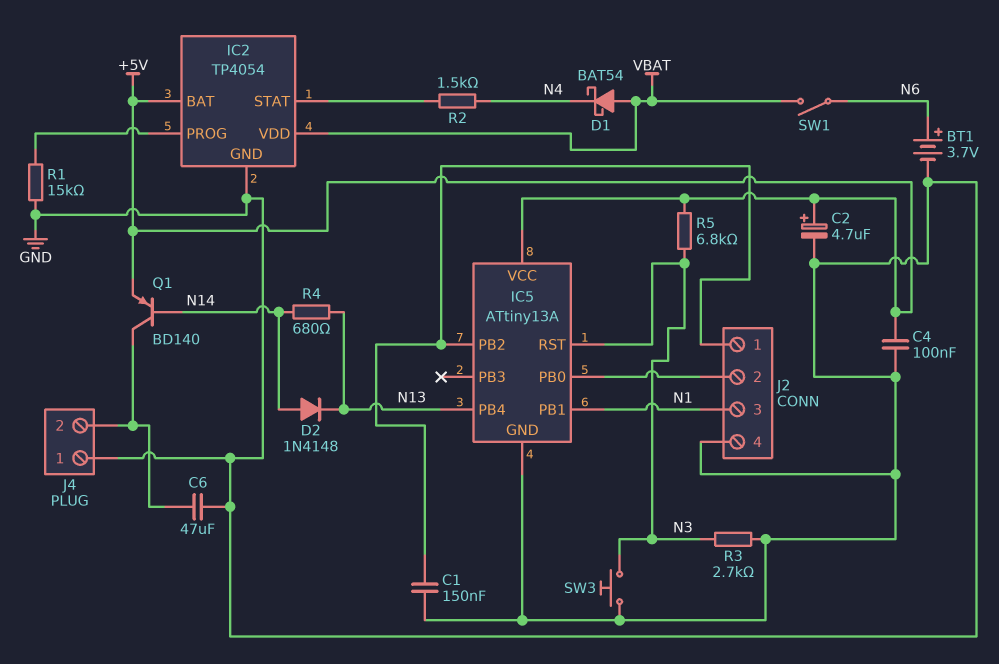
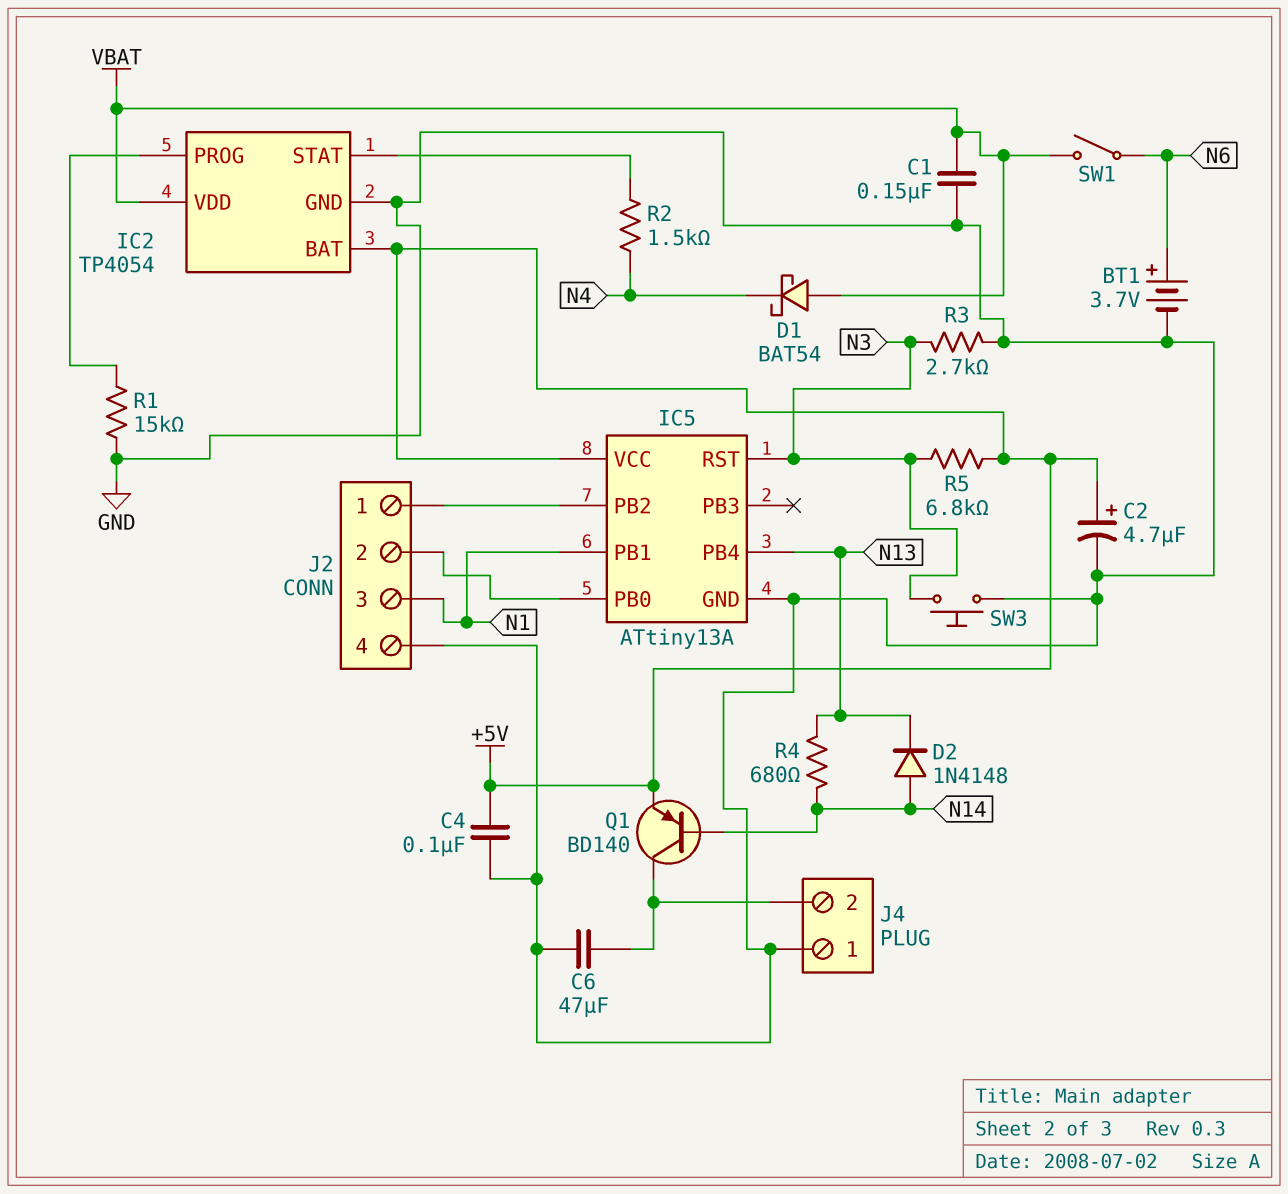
C1: 150nF (GND, IC5/PB2) -> 150nF (GND, VBAT)

